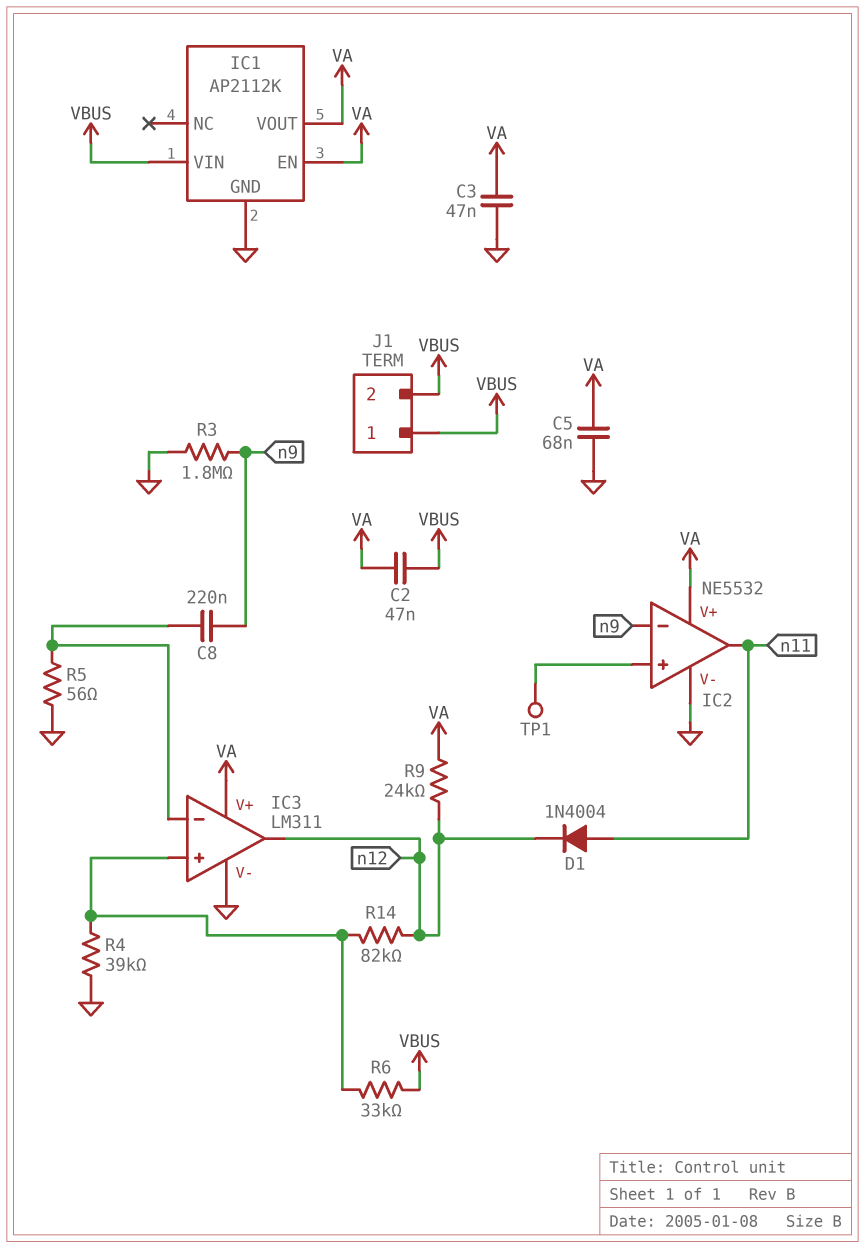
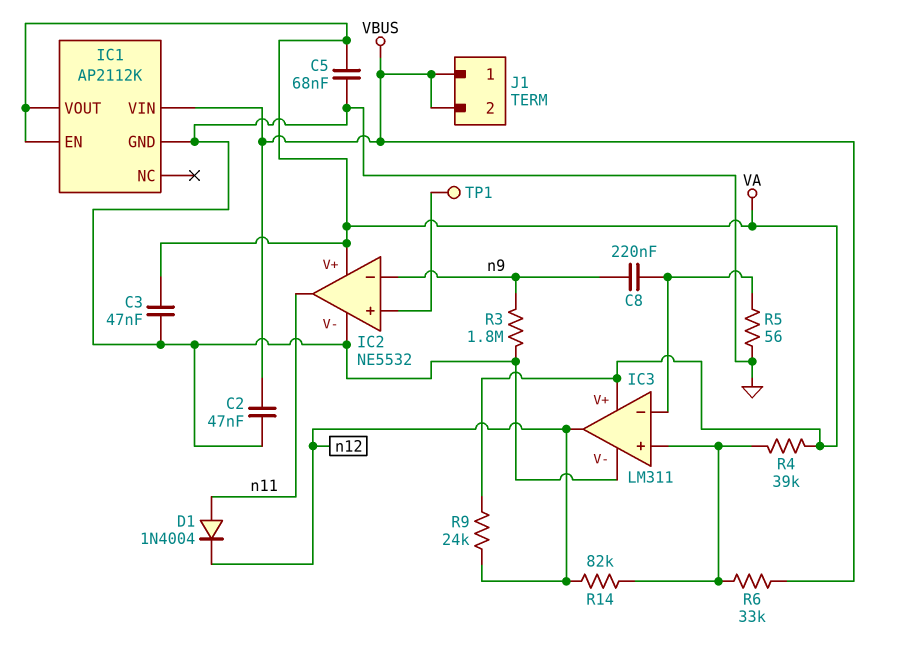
C2: 47nF (VA, VBUS) -> 47nF (GND, VBUS)
R4: 39k (GND, IC3/in+) -> 39k (IC3/in+, VA)

